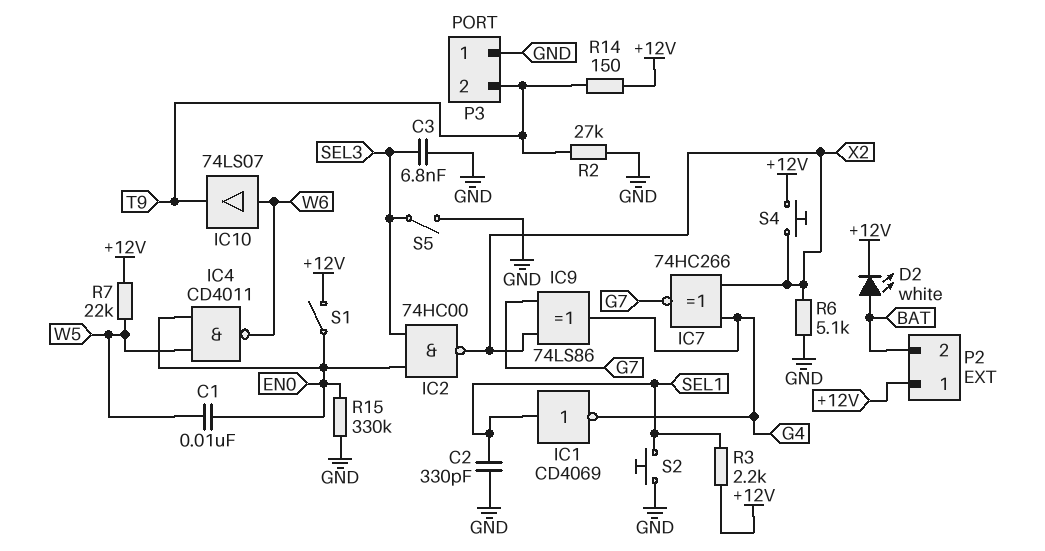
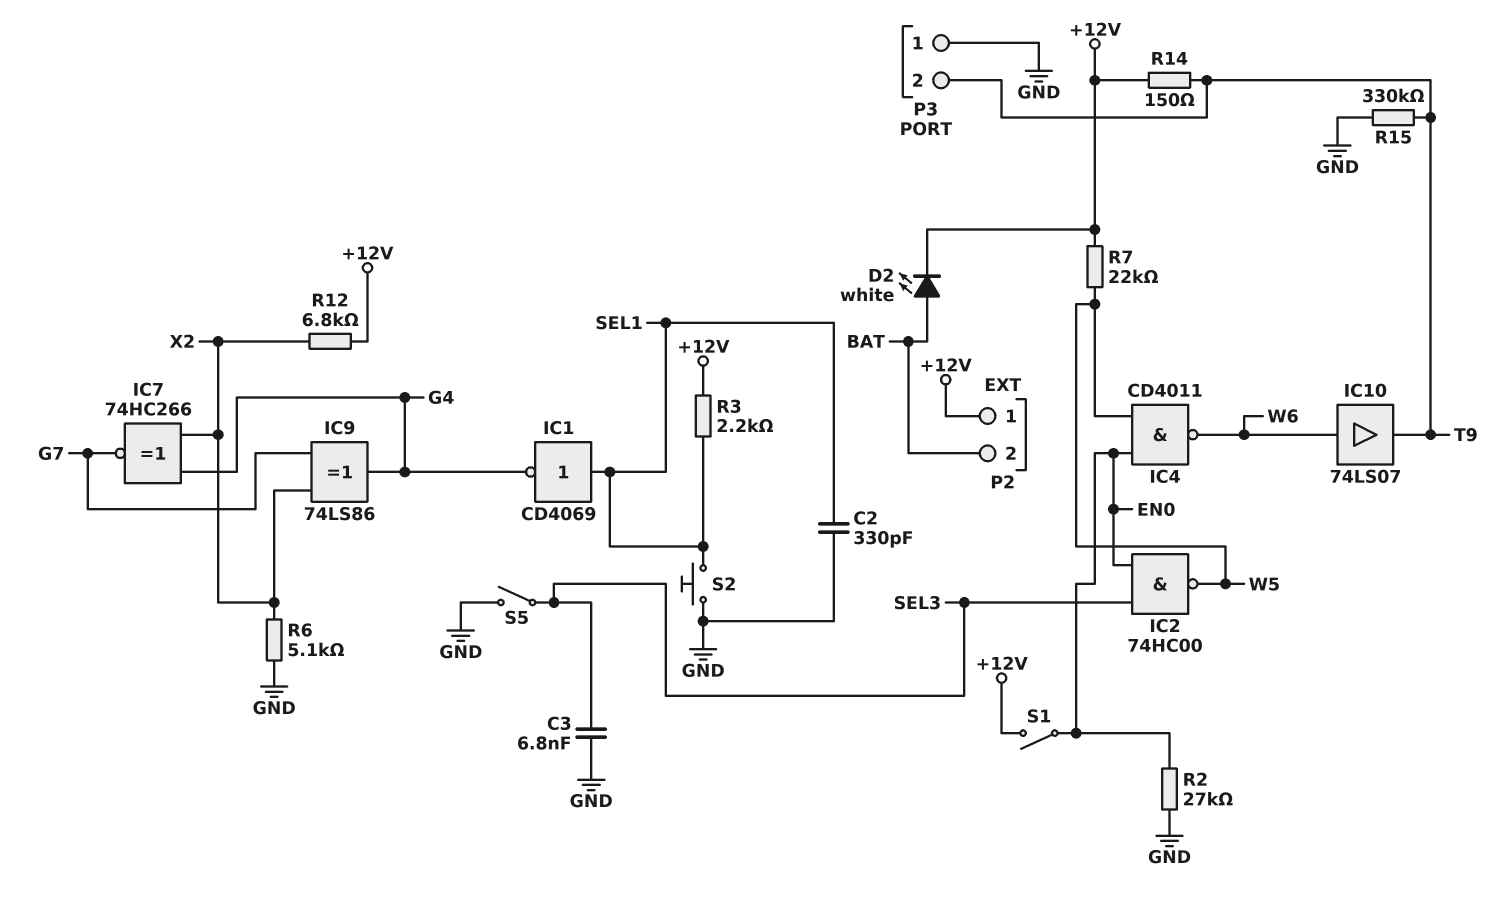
C1: 10nF (EN0, W5) -> none
IC2: NAND 74HC00 (in EN0, in SEL3, out X2) -> NAND 74HC00 (in EN0, in SEL3, out W5)
R2: 27k (GND, T9) -> 27k (EN0, GND)
R12: none -> 6.8k (+12V, X2)
R15: 330k (EN0, GND) -> 330k (GND, T9)
S4: button (+12V, X2) -> none

